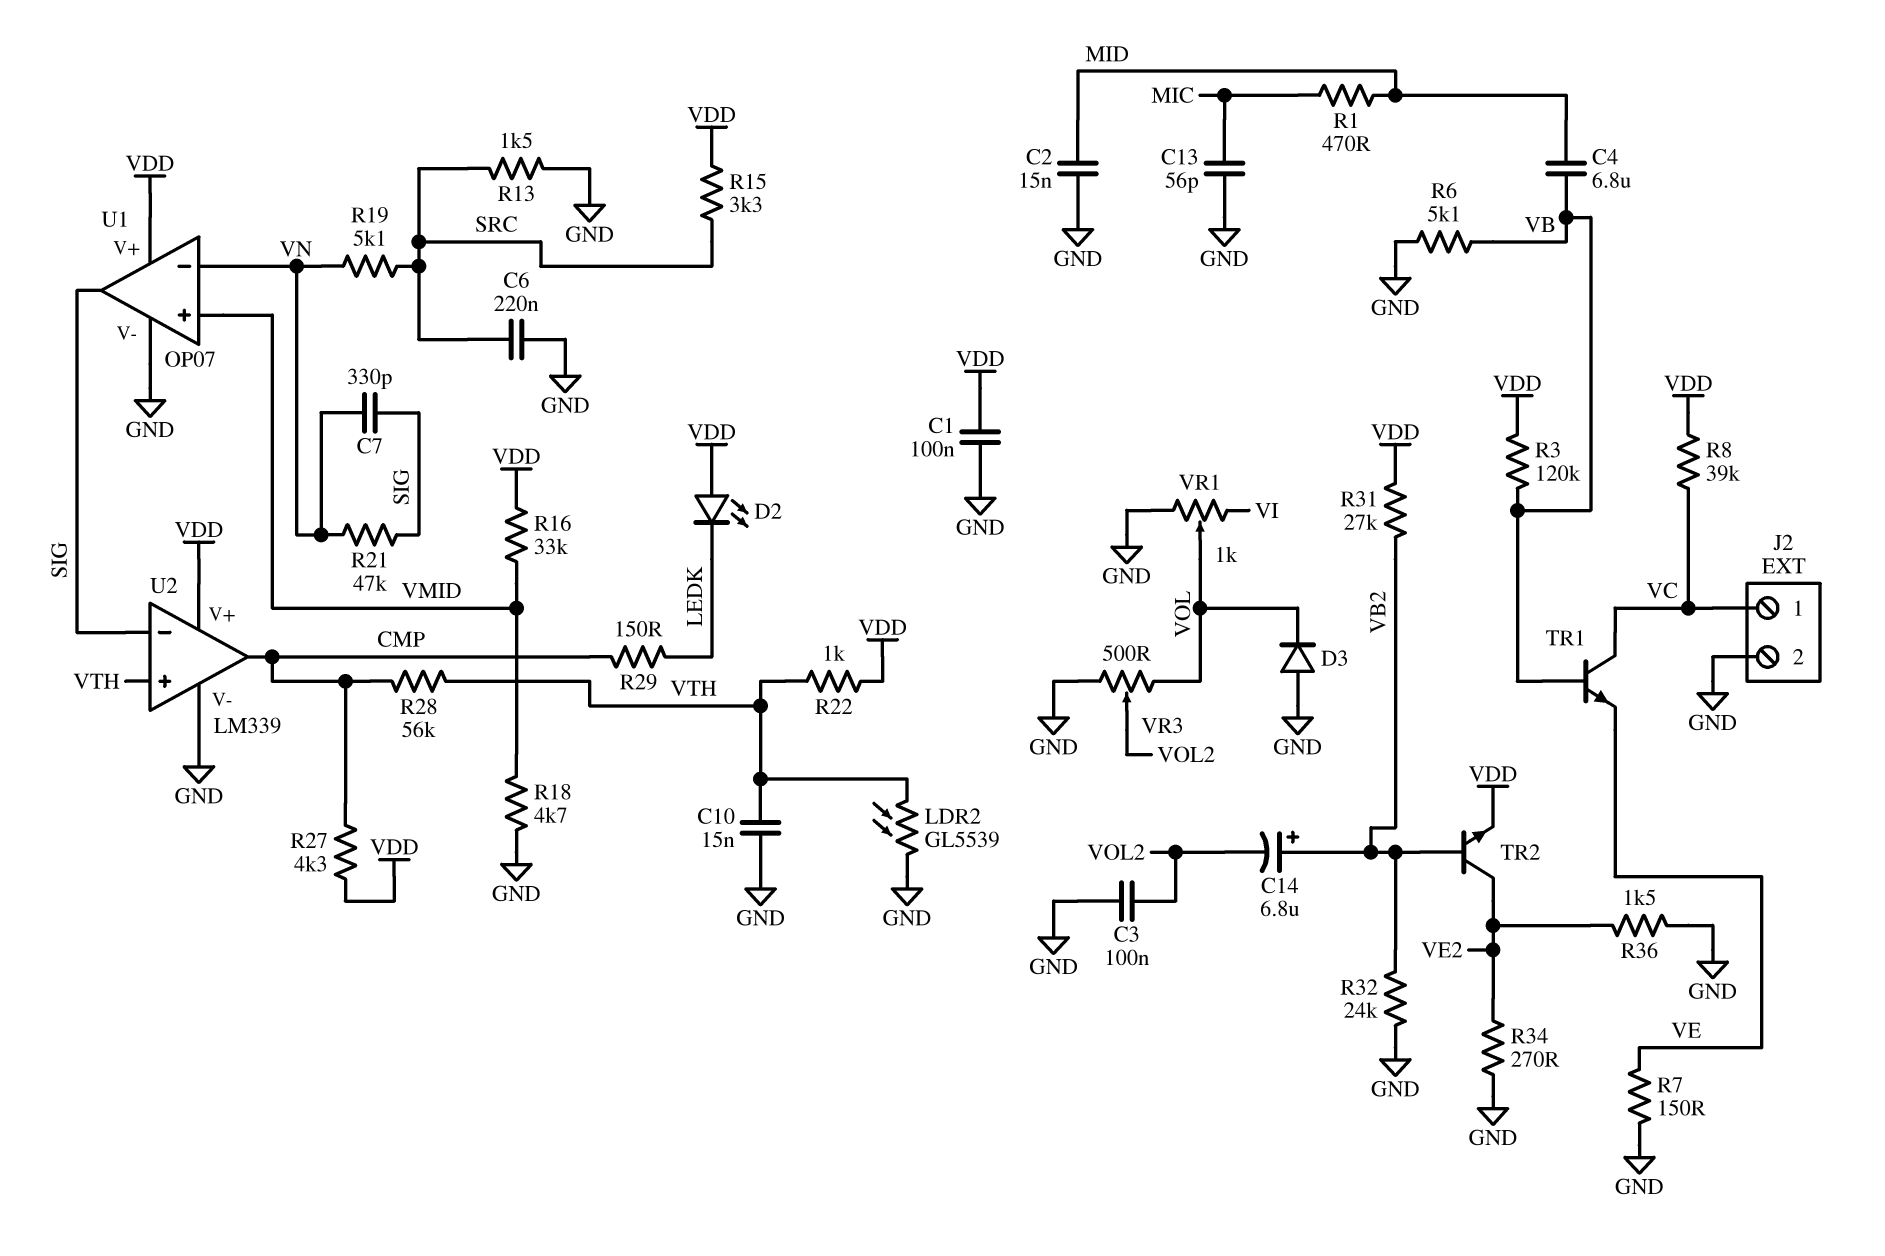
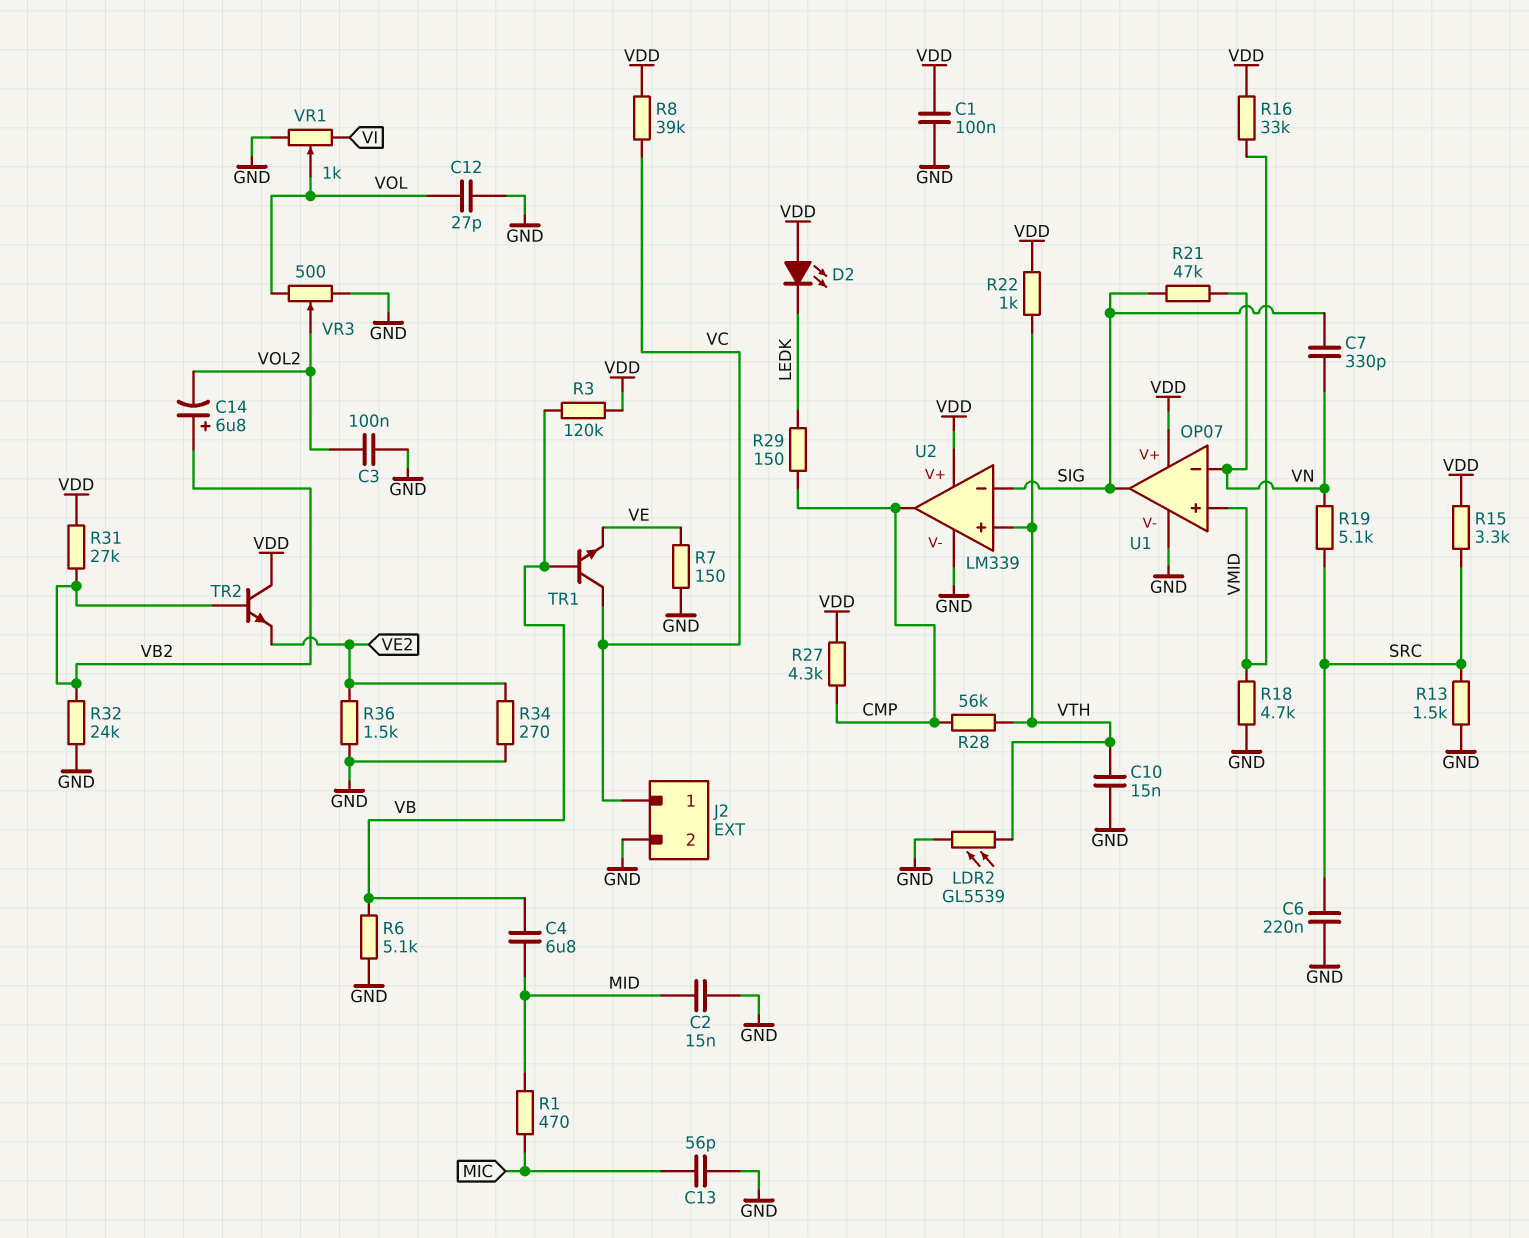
C12: none -> 27pF (GND, VOL)
D3: diode (A GND, K VOL) -> none
TR2: NPN (B VB2, C VE2, E VDD) -> NPN (B VB2, C VDD, E VE2)

